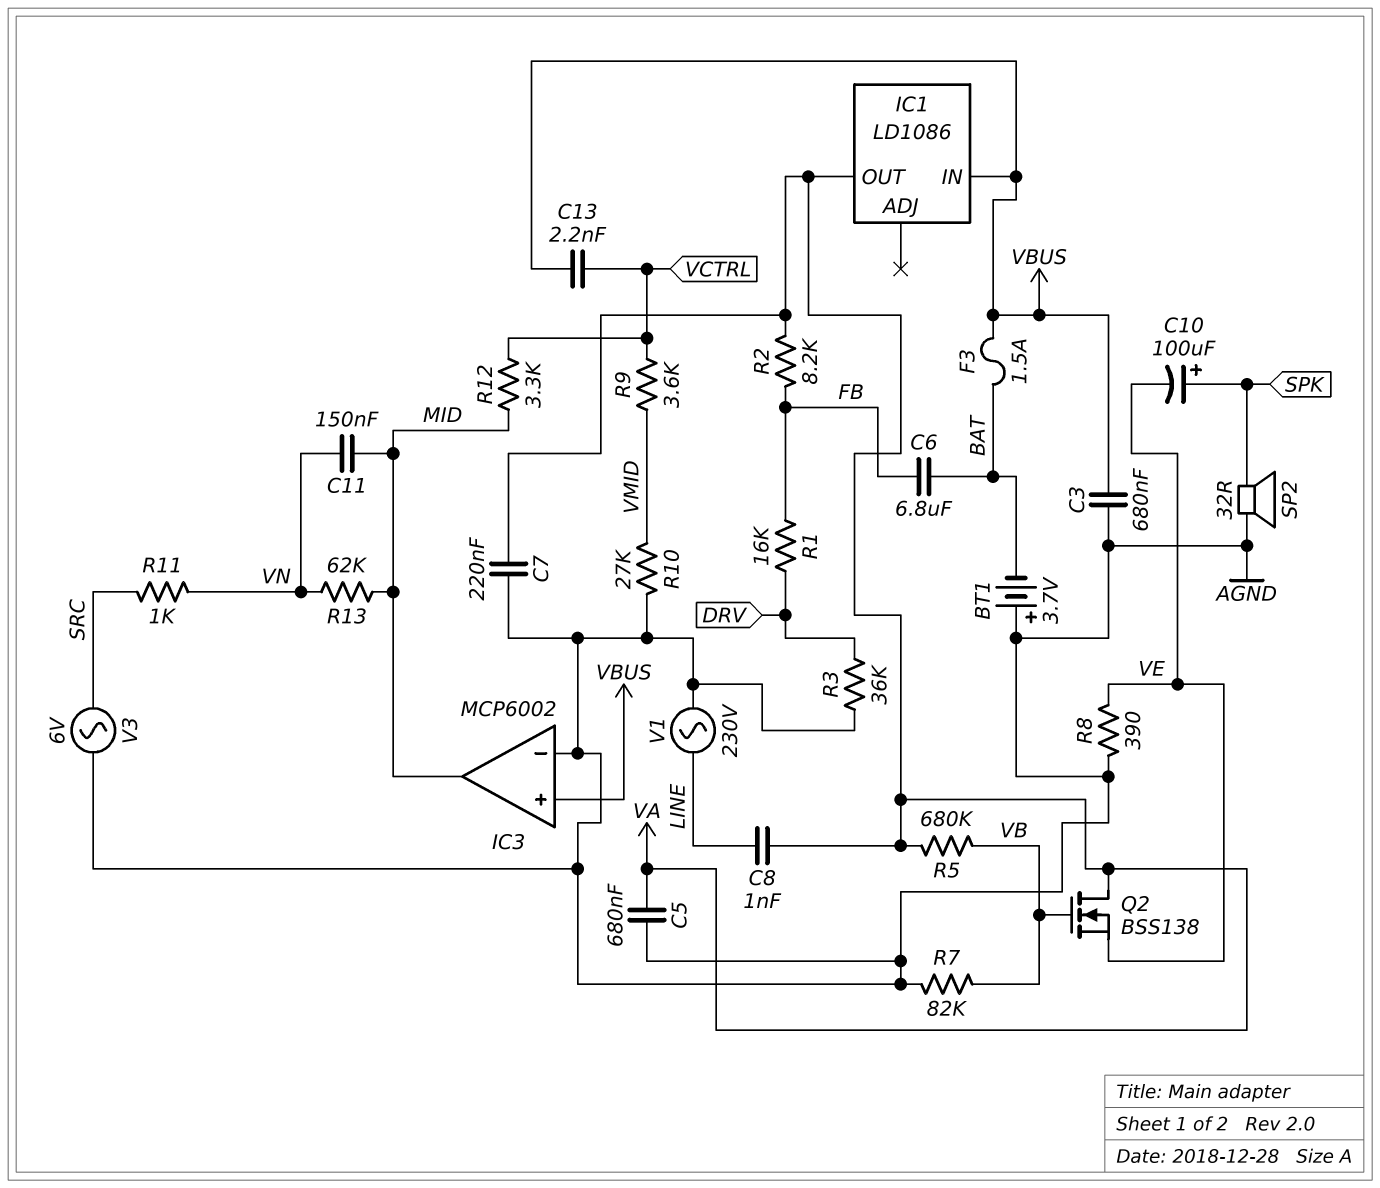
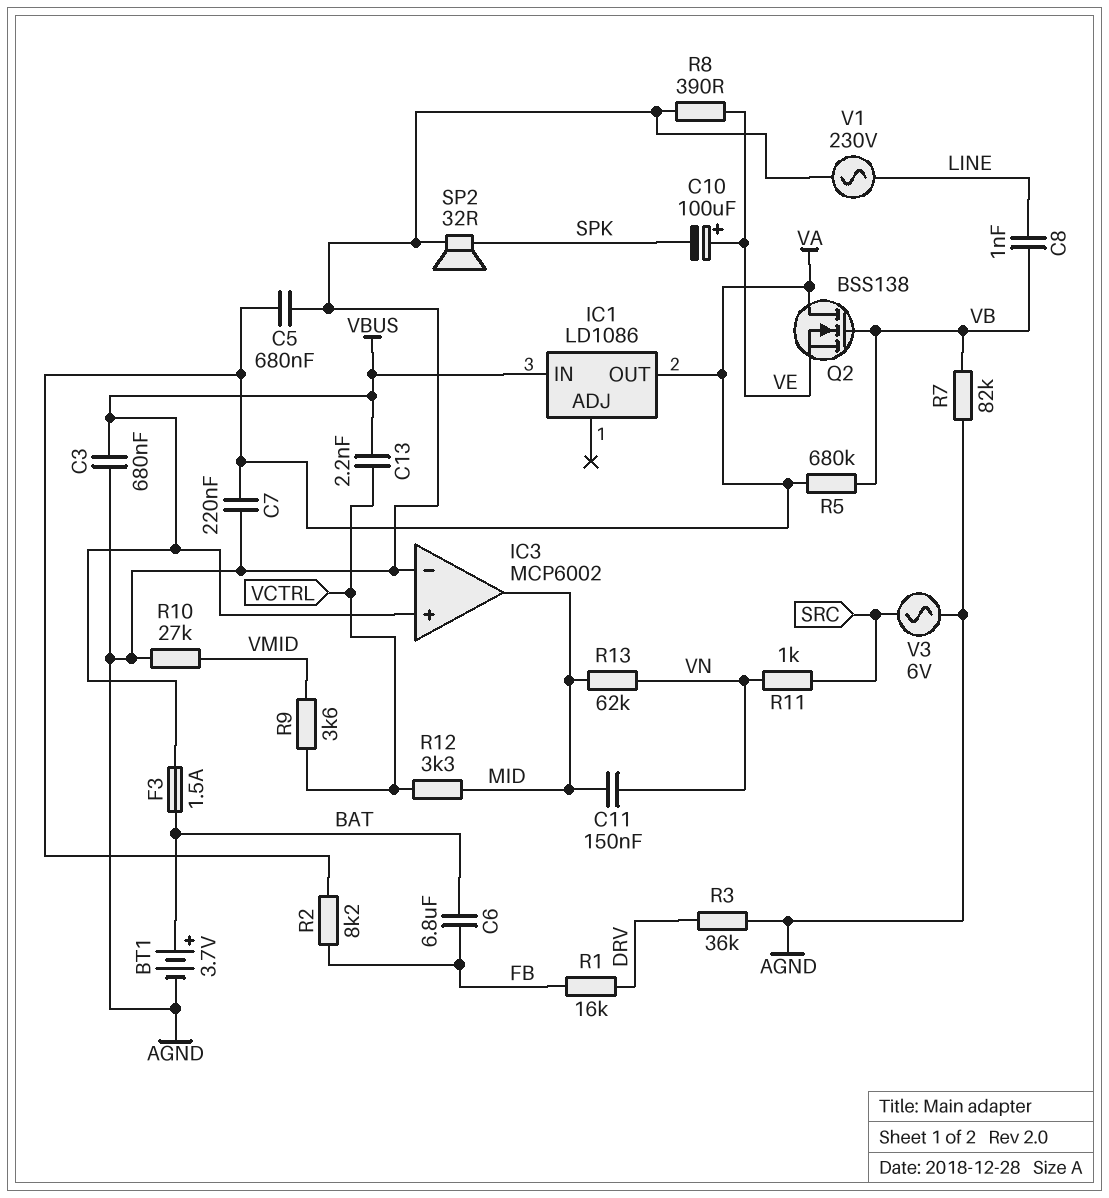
BT1: 3.7V (plus AGND, minus BAT) -> 3.7V (plus BAT, minus AGND)
C8: 1nF (LINE, VA) -> 1nF (LINE, VB)
C10: 100uF (plus SPK, minus VE) -> 100uF (plus VE, minus SPK)

